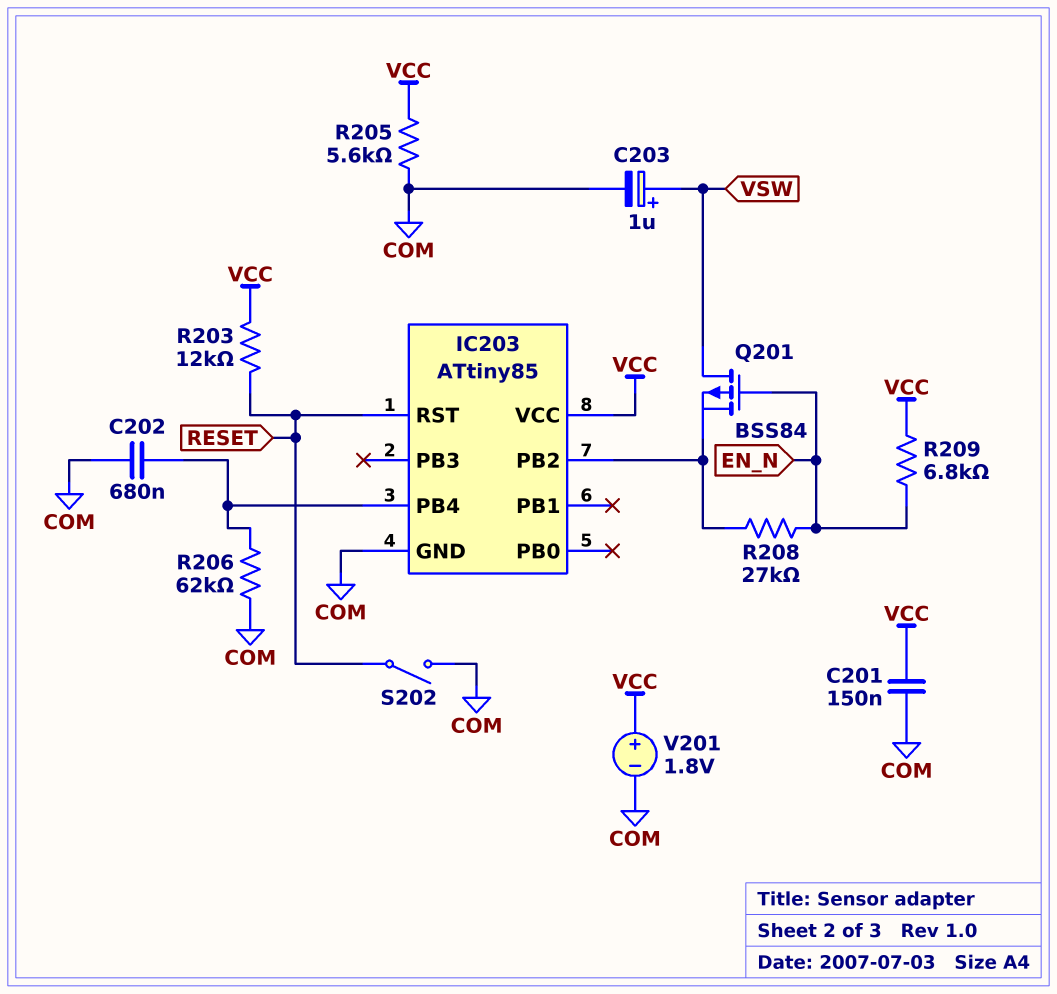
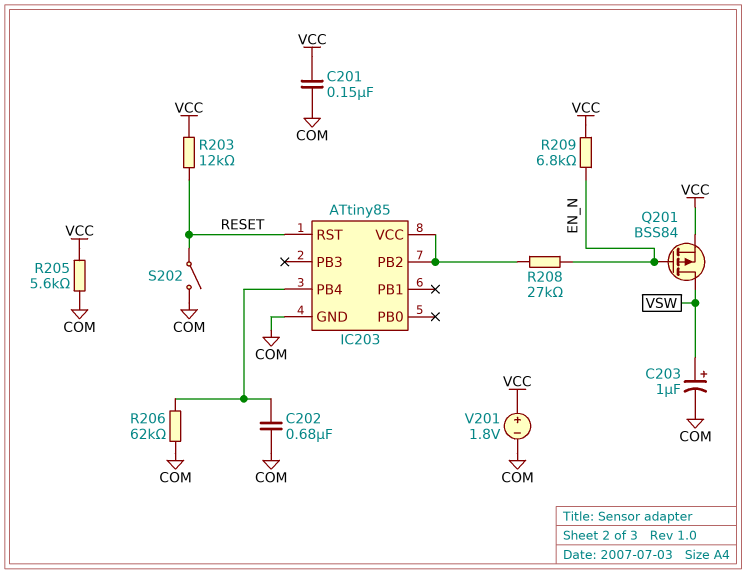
IC203 pin VCC: VCC -> IC203/PB2
Q201: PMOS BSS84 (G EN_N, D VSW, S IC203/PB2) -> PMOS BSS84 (G EN_N, D VSW, S VCC)

